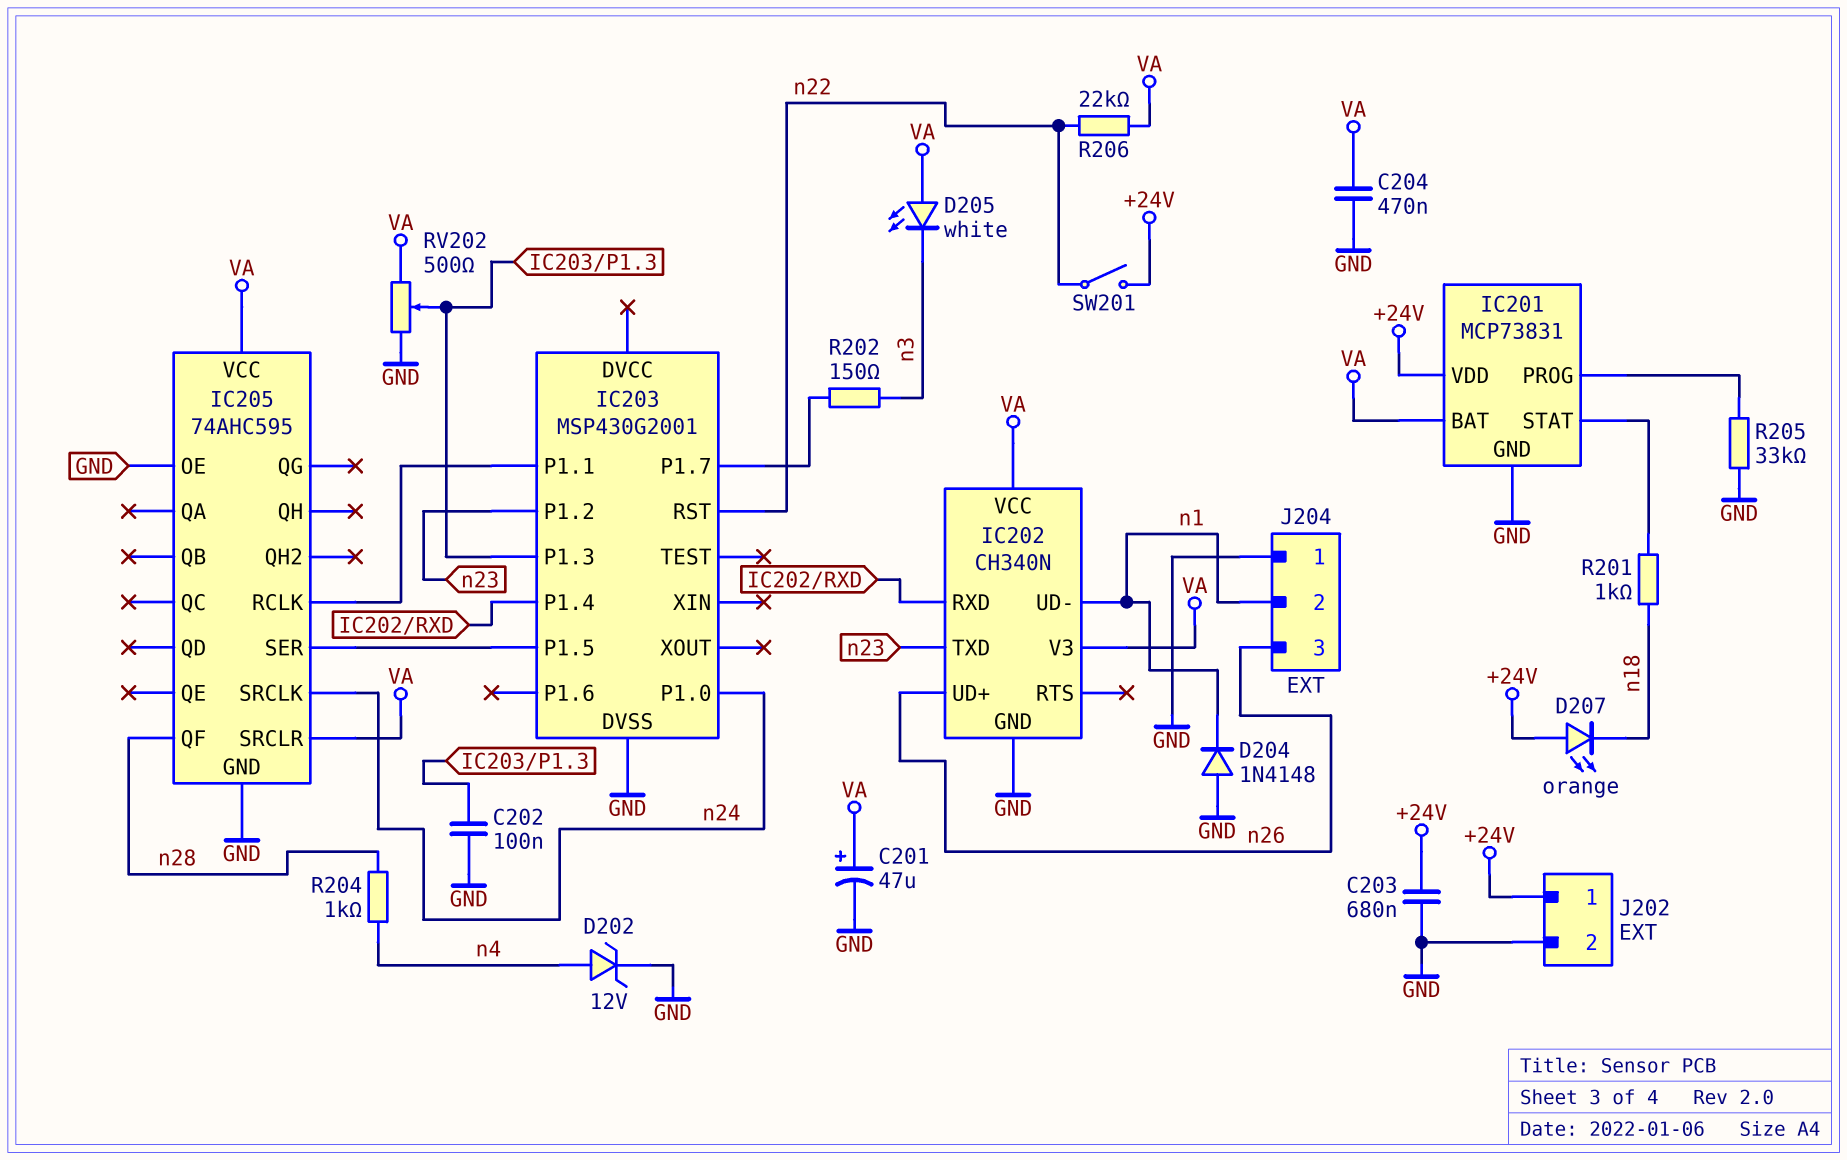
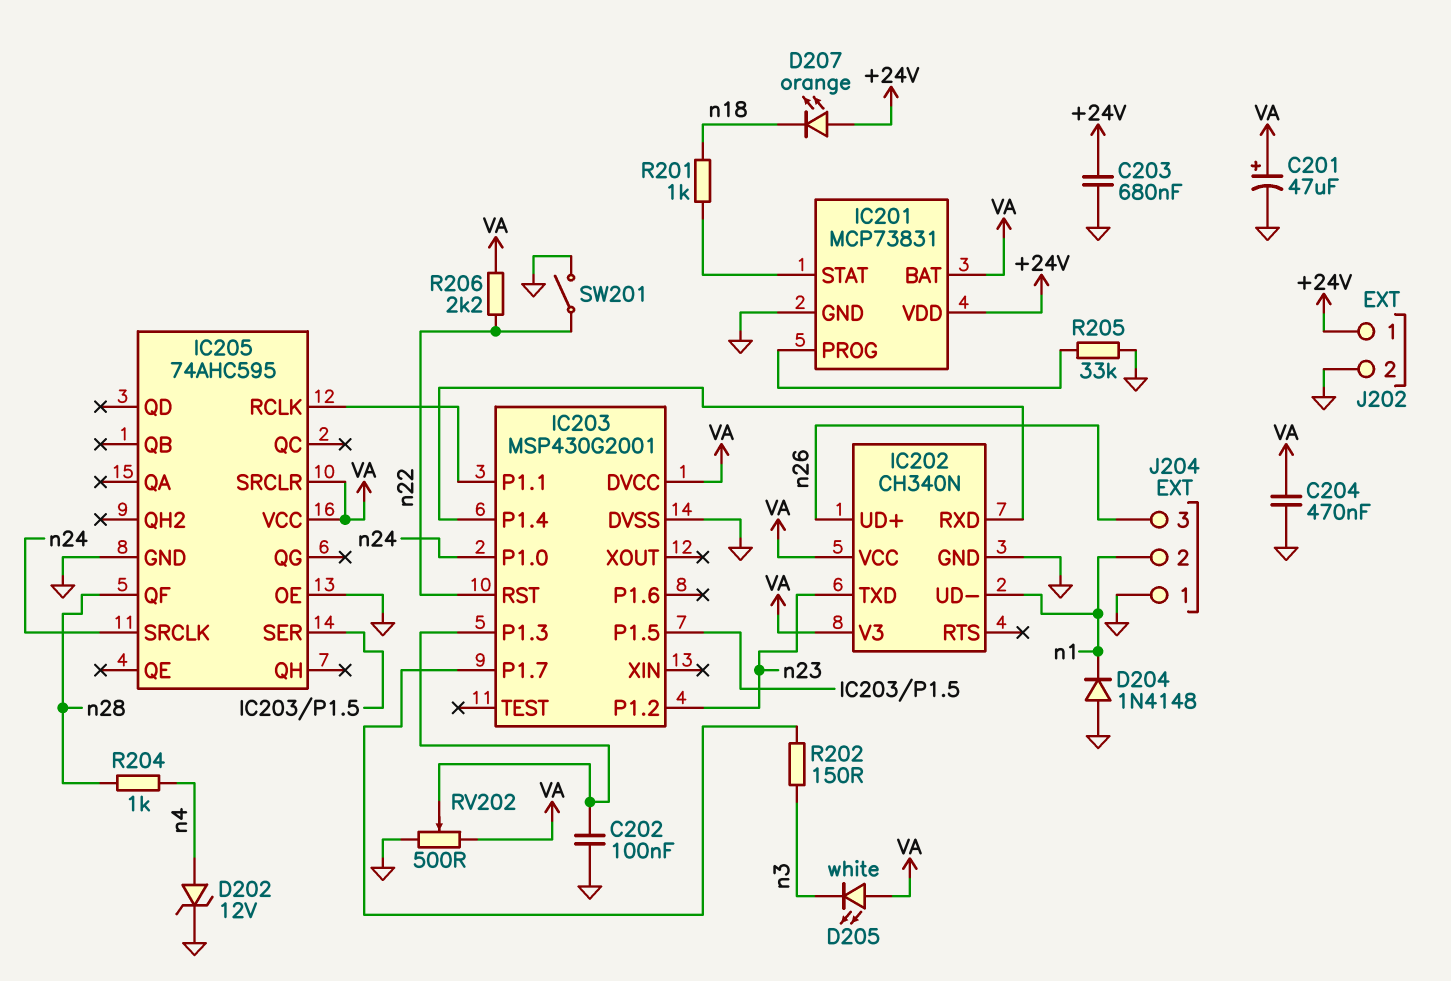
IC203 pin DVCC: none -> VA
R206: 22k (VA, n22) -> 2.2k (VA, n22)
SW201: switch (+24V, n22) -> switch (GND, n22)

